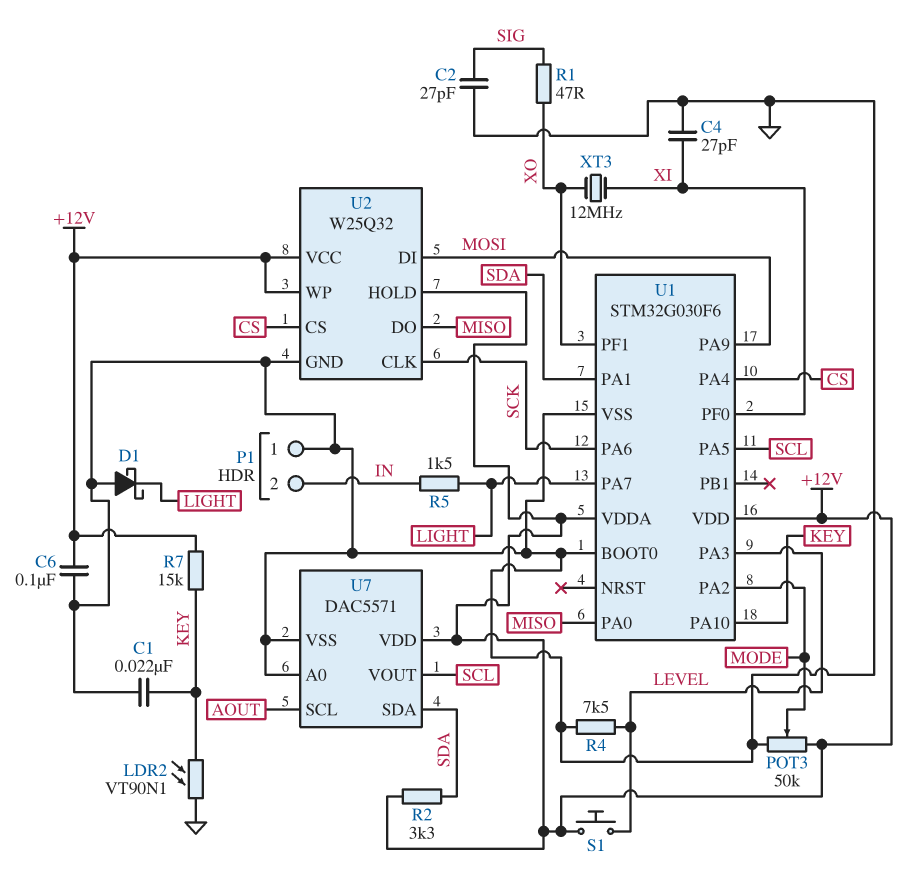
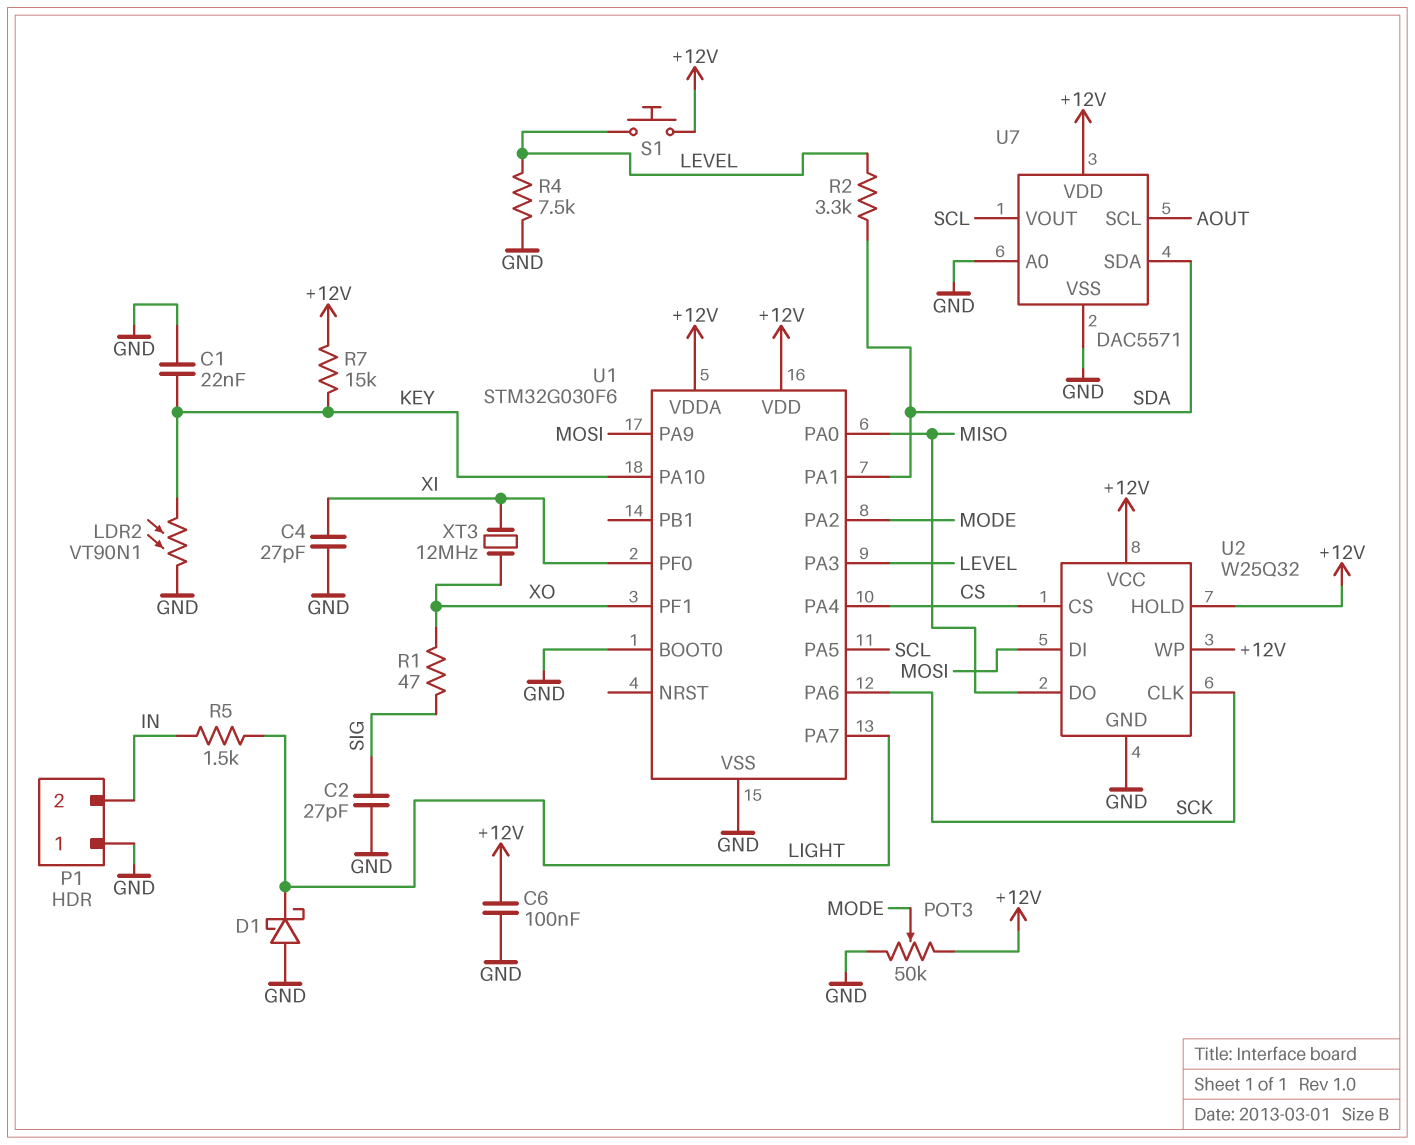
R2: 3.3k (+12V, SDA) -> 3.3k (LEVEL, SDA)

